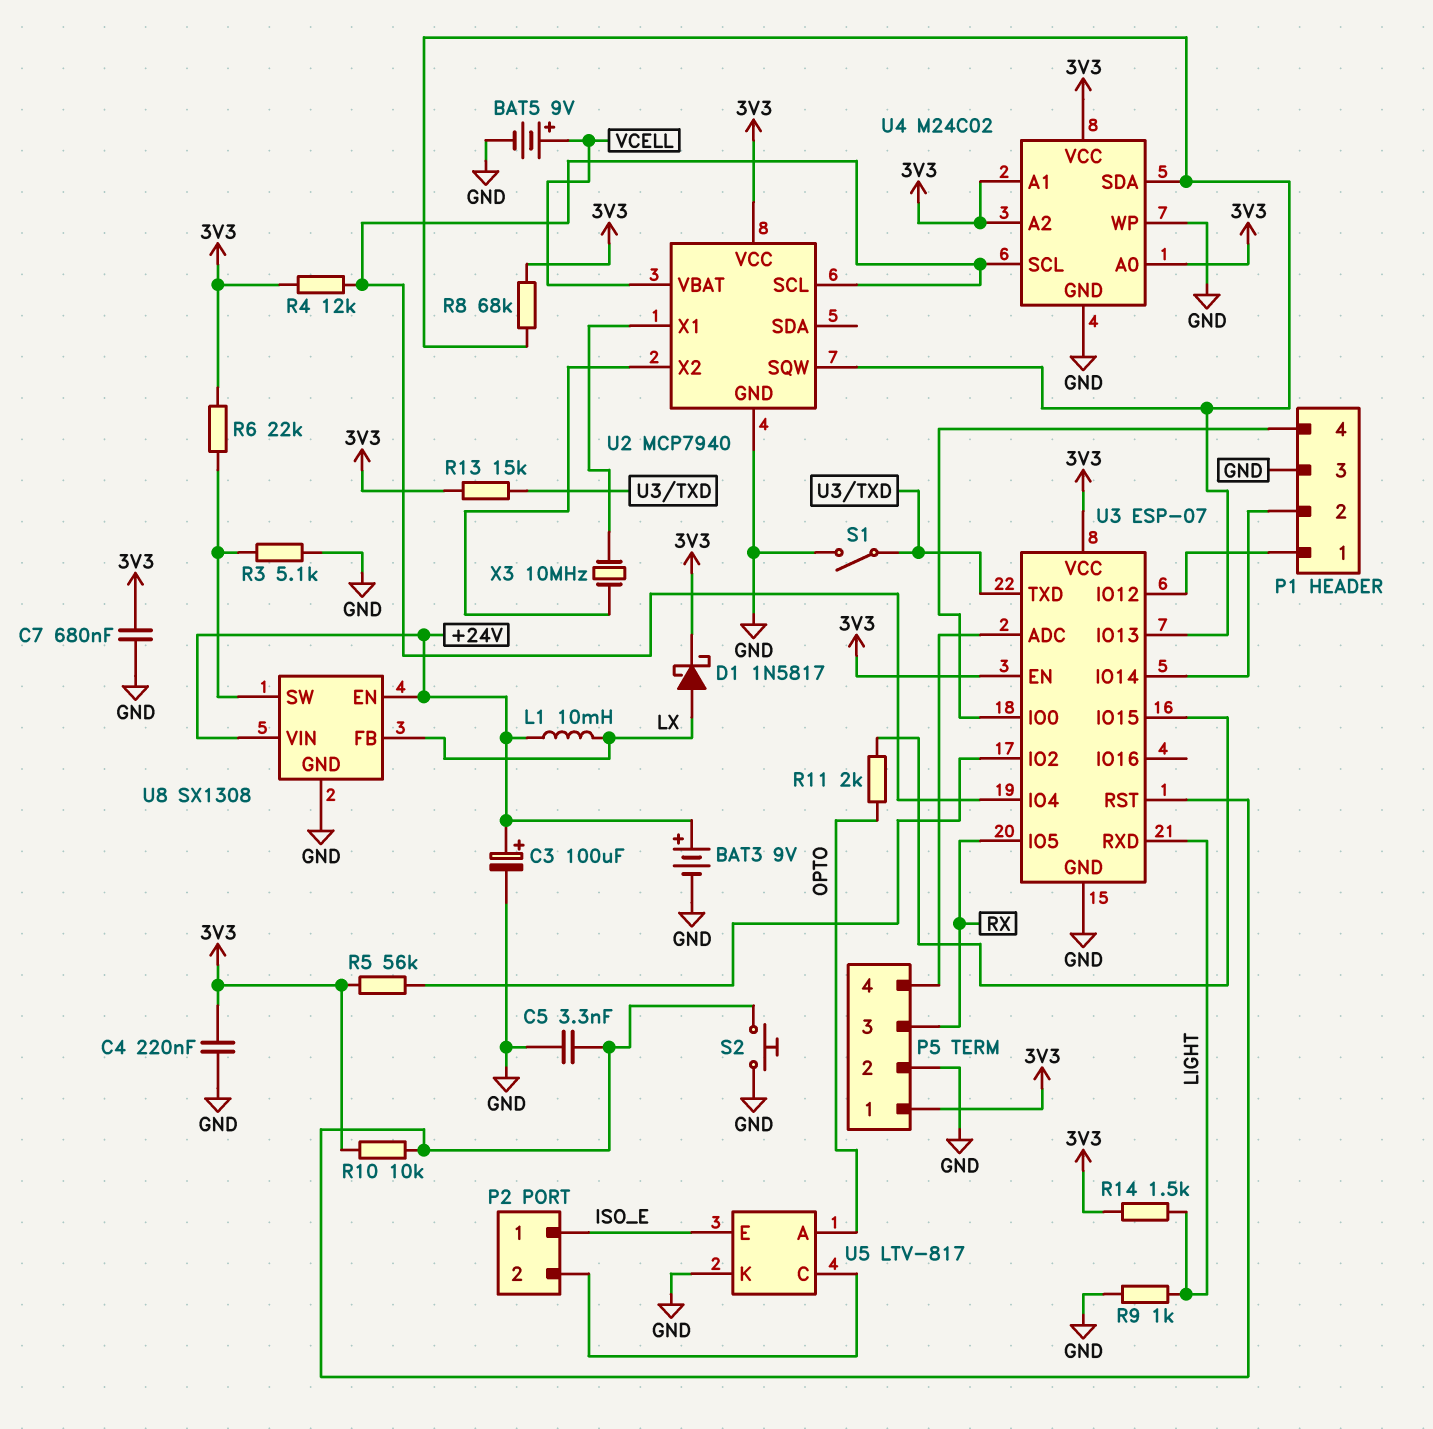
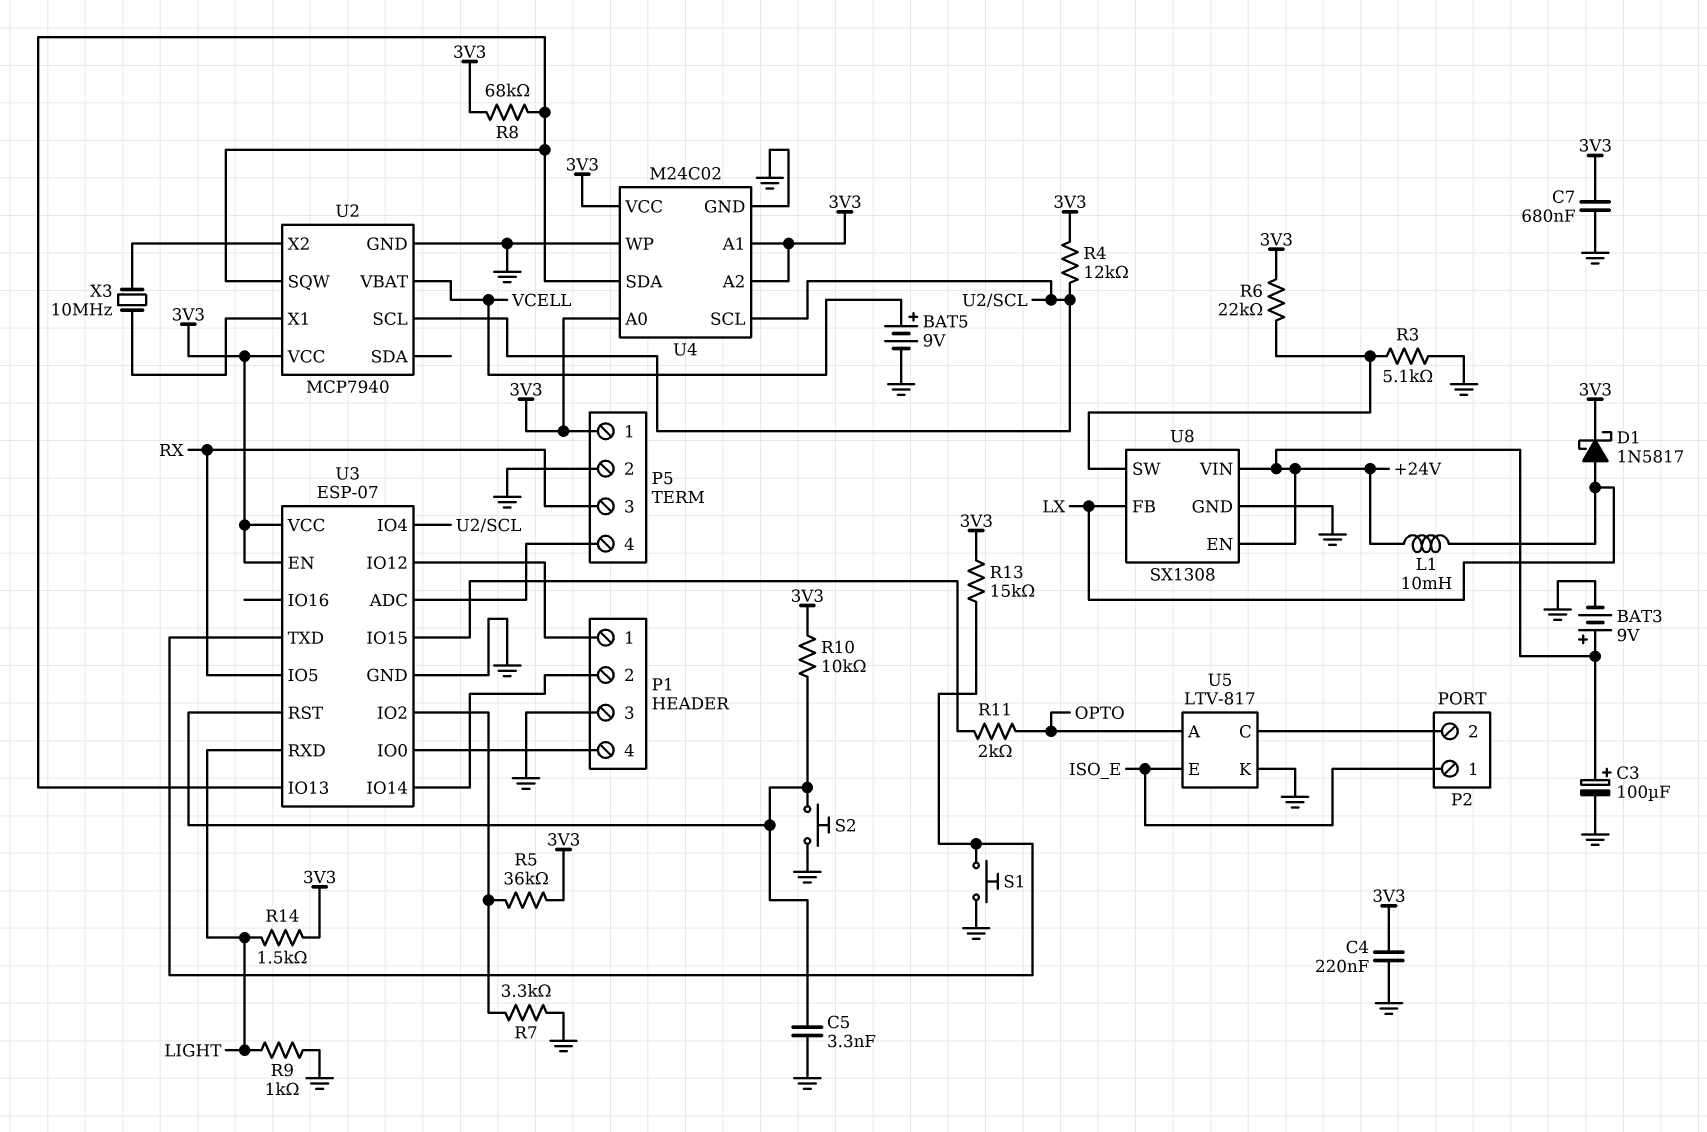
R5: 56k (3V3, U3/IO2) -> 36k (3V3, U3/IO2)
R7: none -> 3.3k (GND, U3/IO2)
S1: switch (GND, U3/TXD) -> button (GND, U3/TXD)

